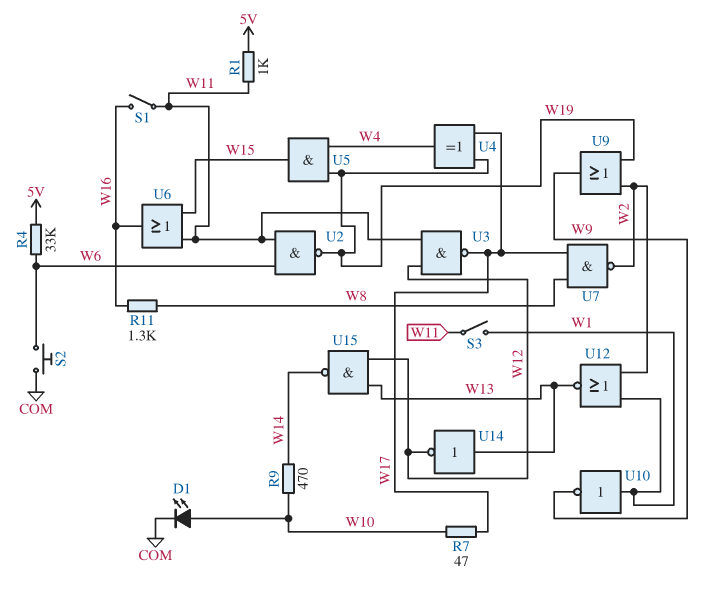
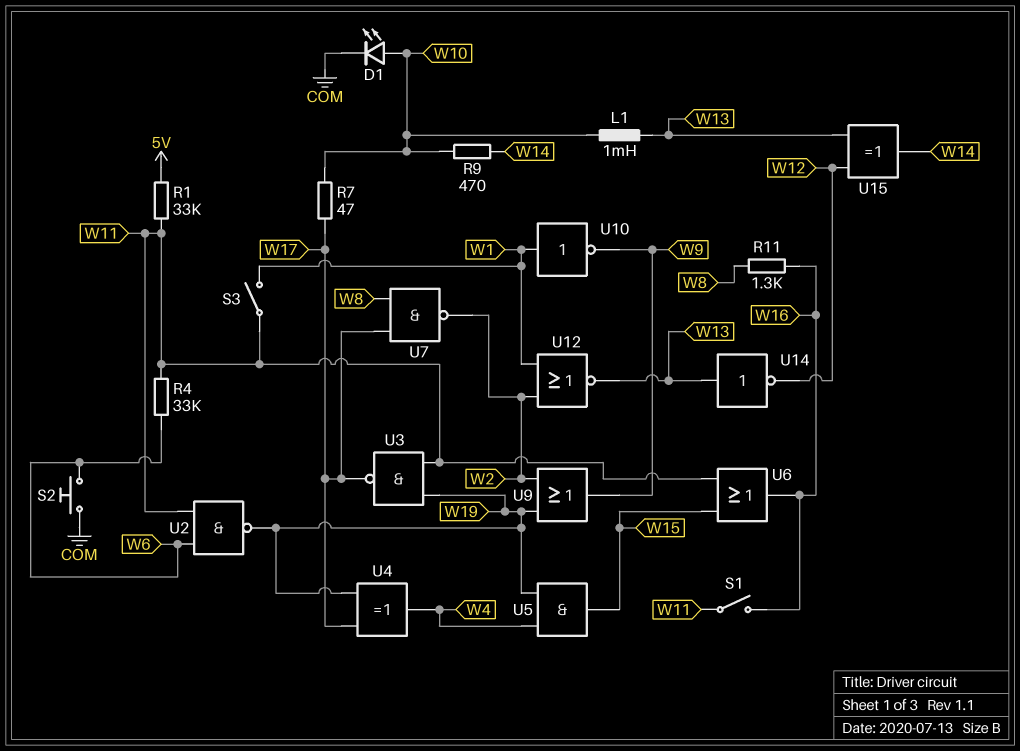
L1: none -> 1mH (W10, W13)
R1: 1k (5V, W11) -> 33k (5V, W11)
R4: 33k (5V, W6) -> 33k (W6, W11)
U3: NAND (in W11, in W12, out W17) -> NAND (in W11, in W19, out W17)
U15: NAND (in W12, in W13, out W14) -> XOR (in W12, in W13, out W14)

